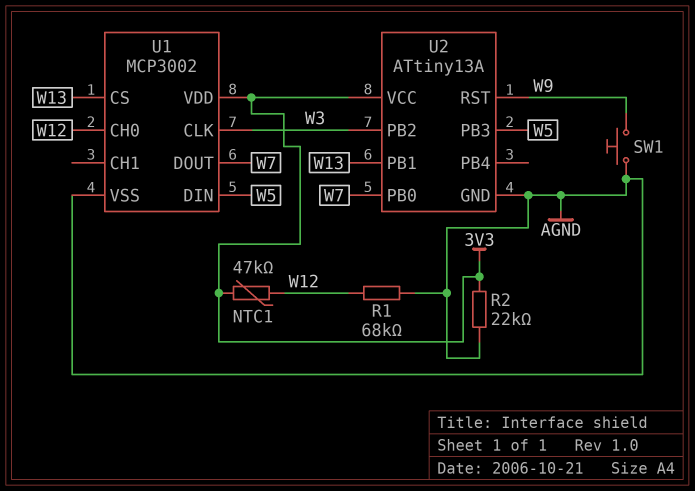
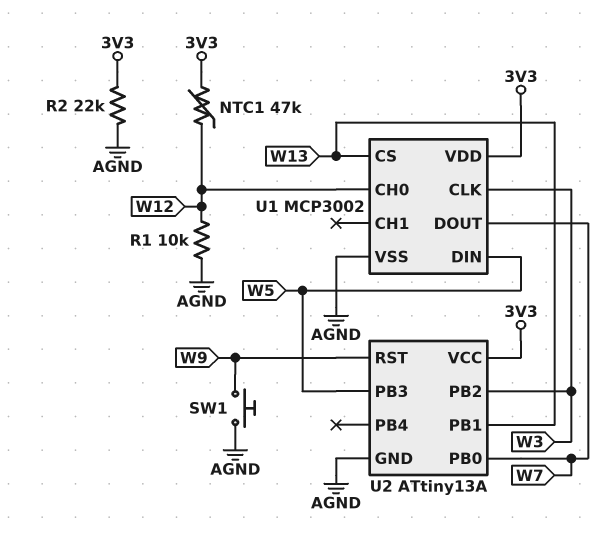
R1: 68k (AGND, W12) -> 10k (AGND, W12)

